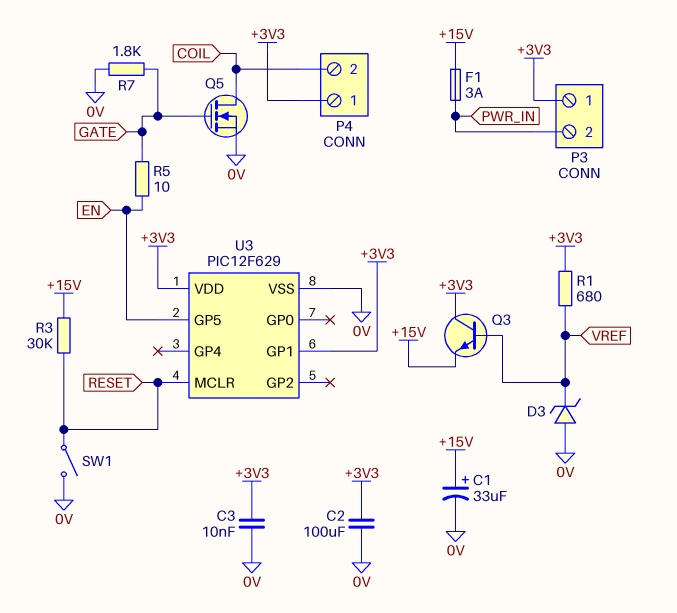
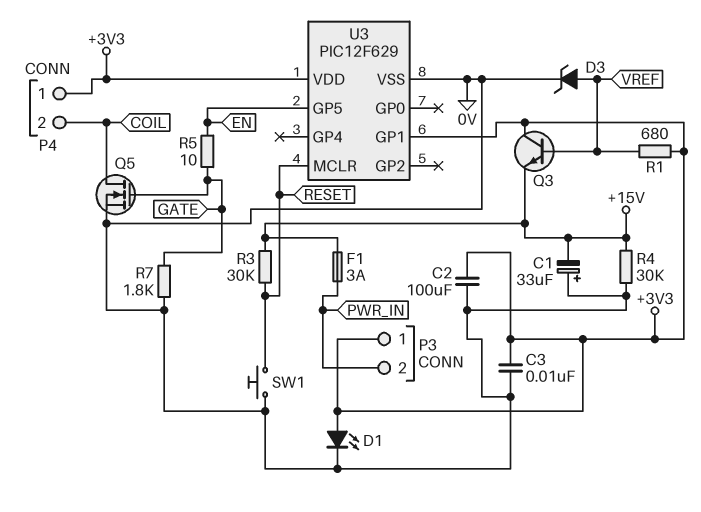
C1: 33uF (plus +15V, minus 0V) -> 33uF (plus 0V, minus +15V)
D1: none -> LED (A +3V3, K 0V)
D3: zener (A 0V, K VREF) -> zener (A VREF, K 0V)
R4: none -> 30k (+15V, 0V)
SW1: switch (0V, RESET) -> button (0V, RESET)

